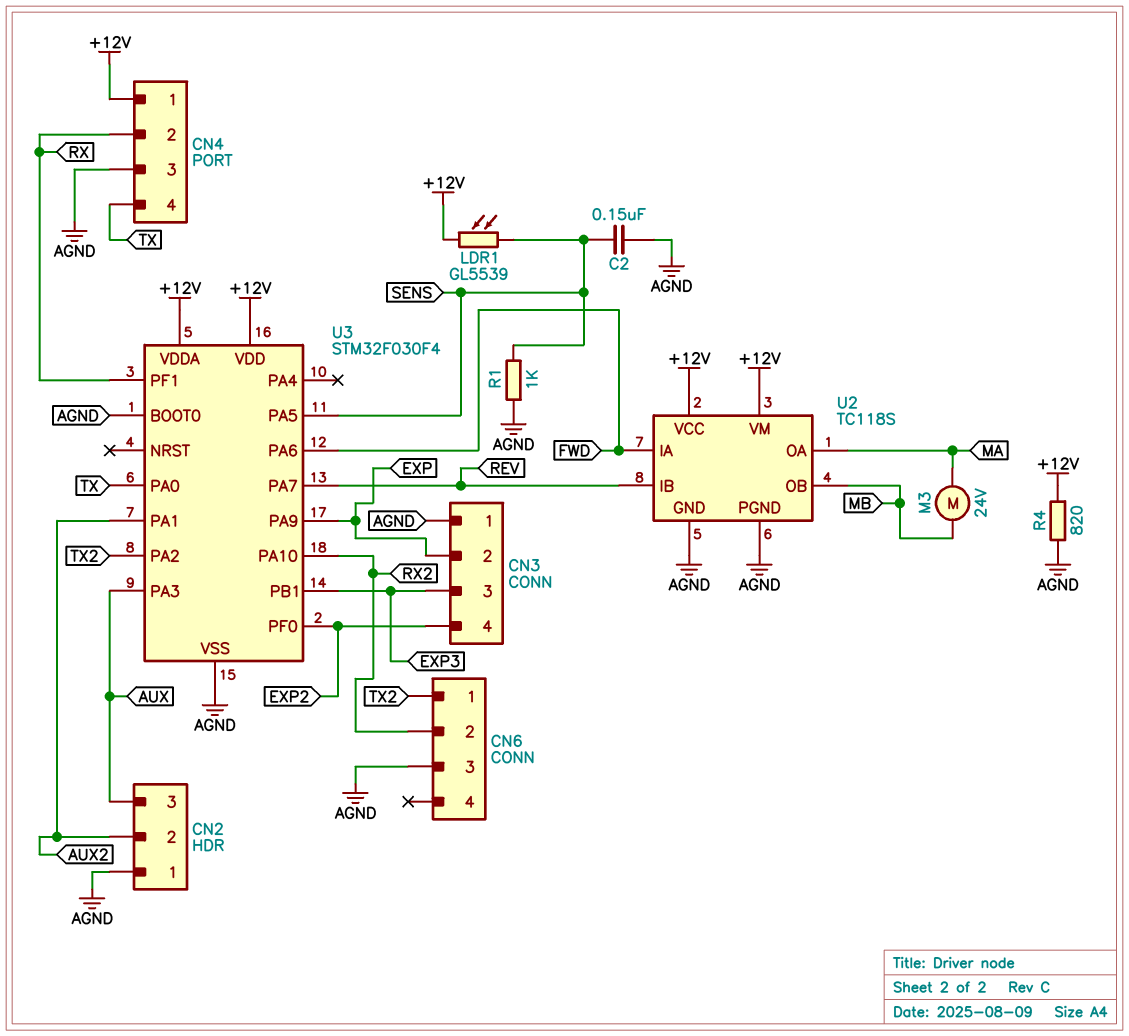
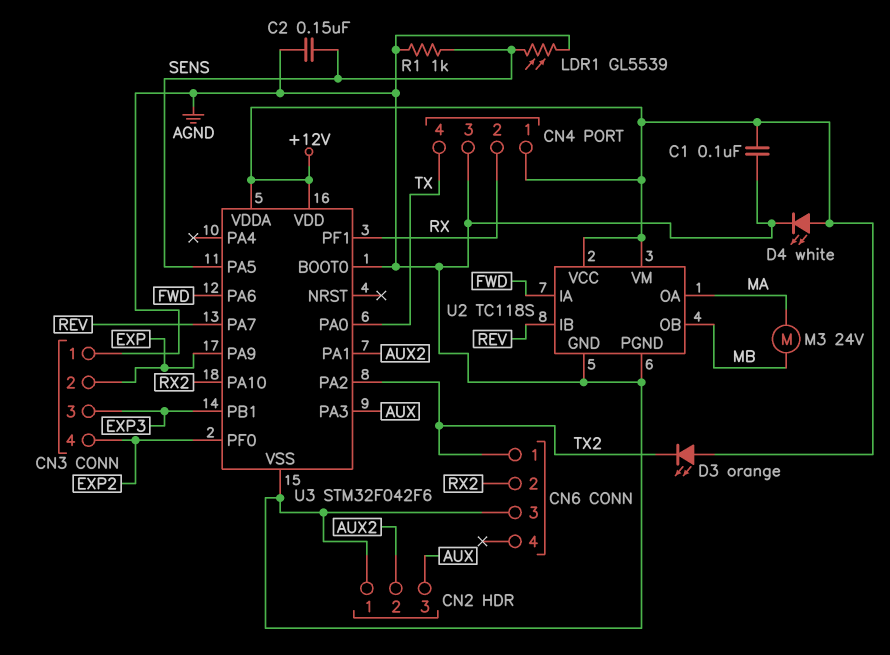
C1: none -> 100nF (+12V, AGND)
D3: none -> LED orange (A +12V, K TX2)
D4: none -> LED white (A +12V, K AGND)
LDR1: GL5539 (+12V, SENS) -> GL5539 (AGND, SENS)
R4: 820 (+12V, AGND) -> none
U3: STM32F030F4 -> STM32F042F6

